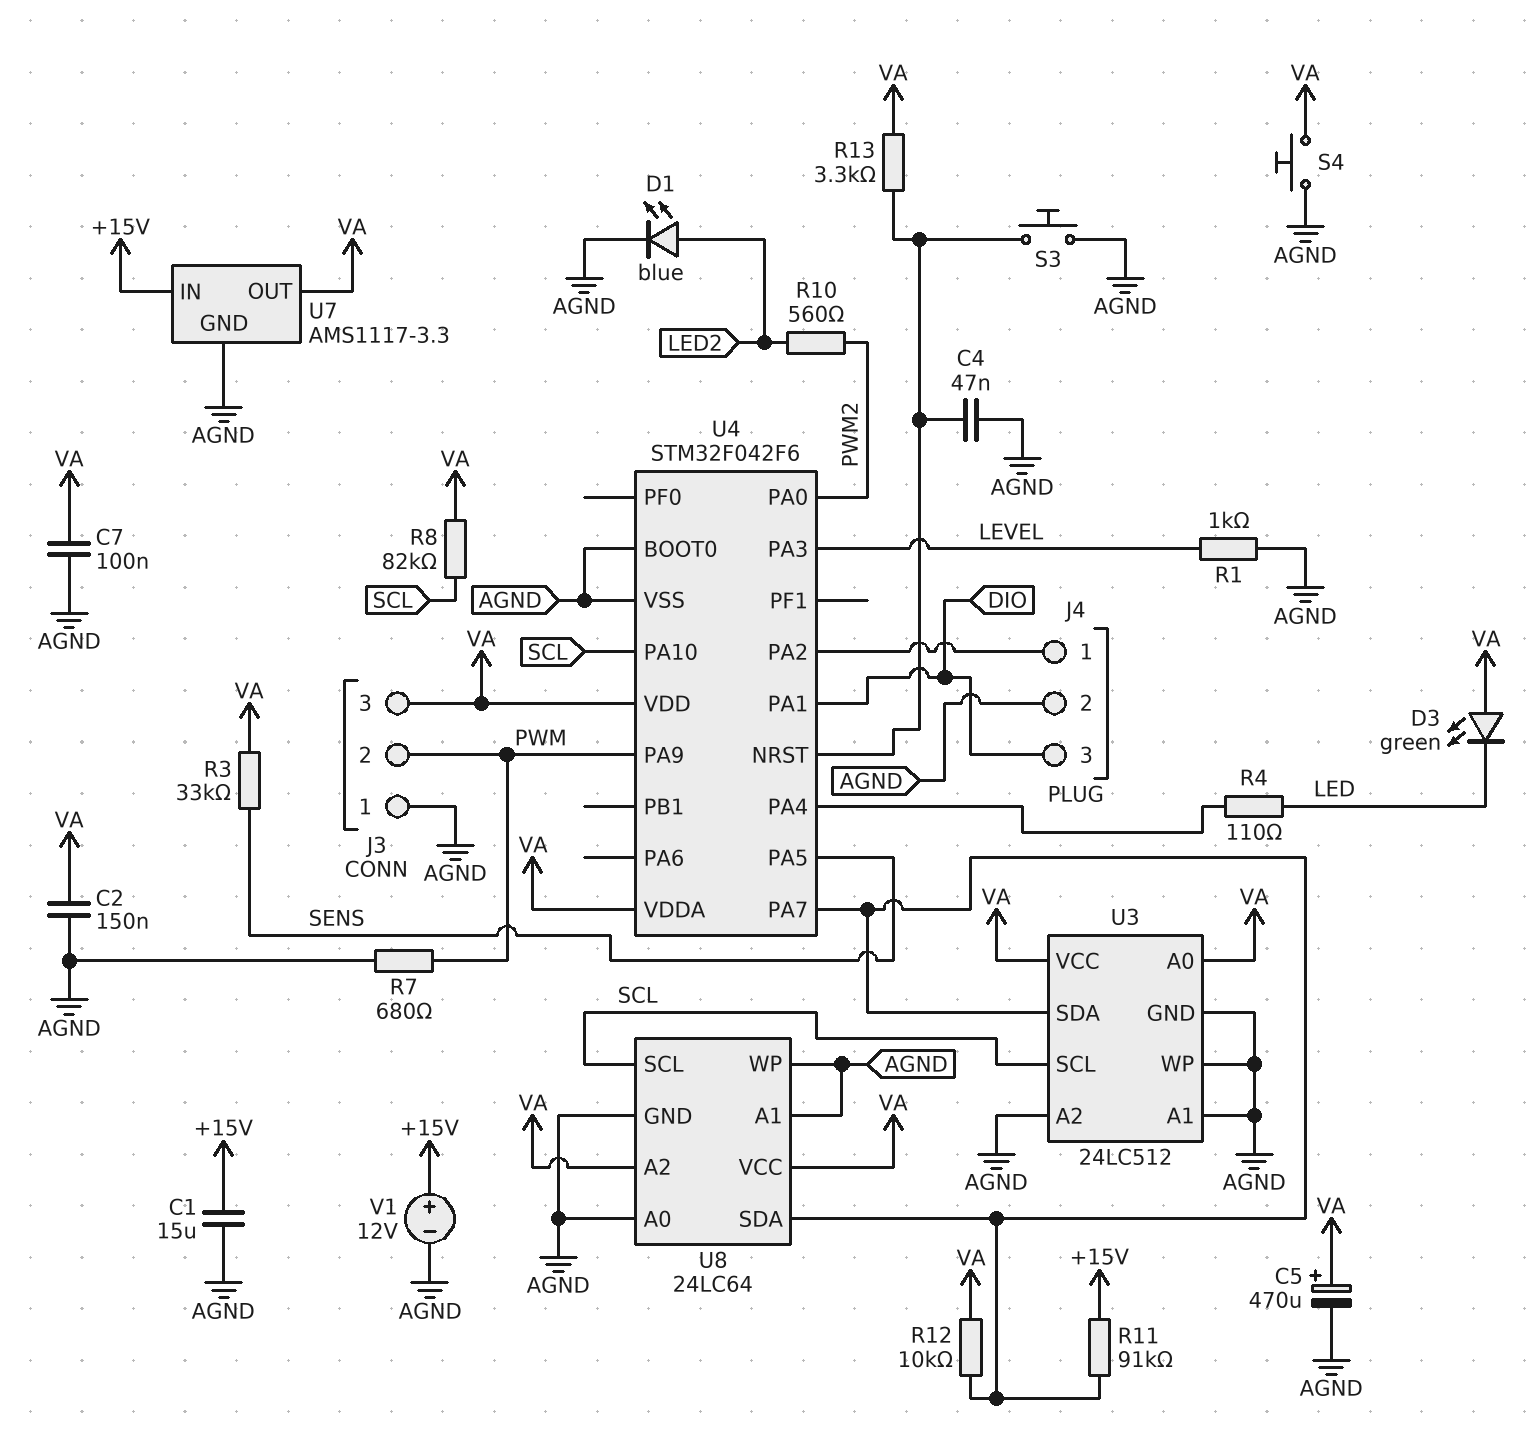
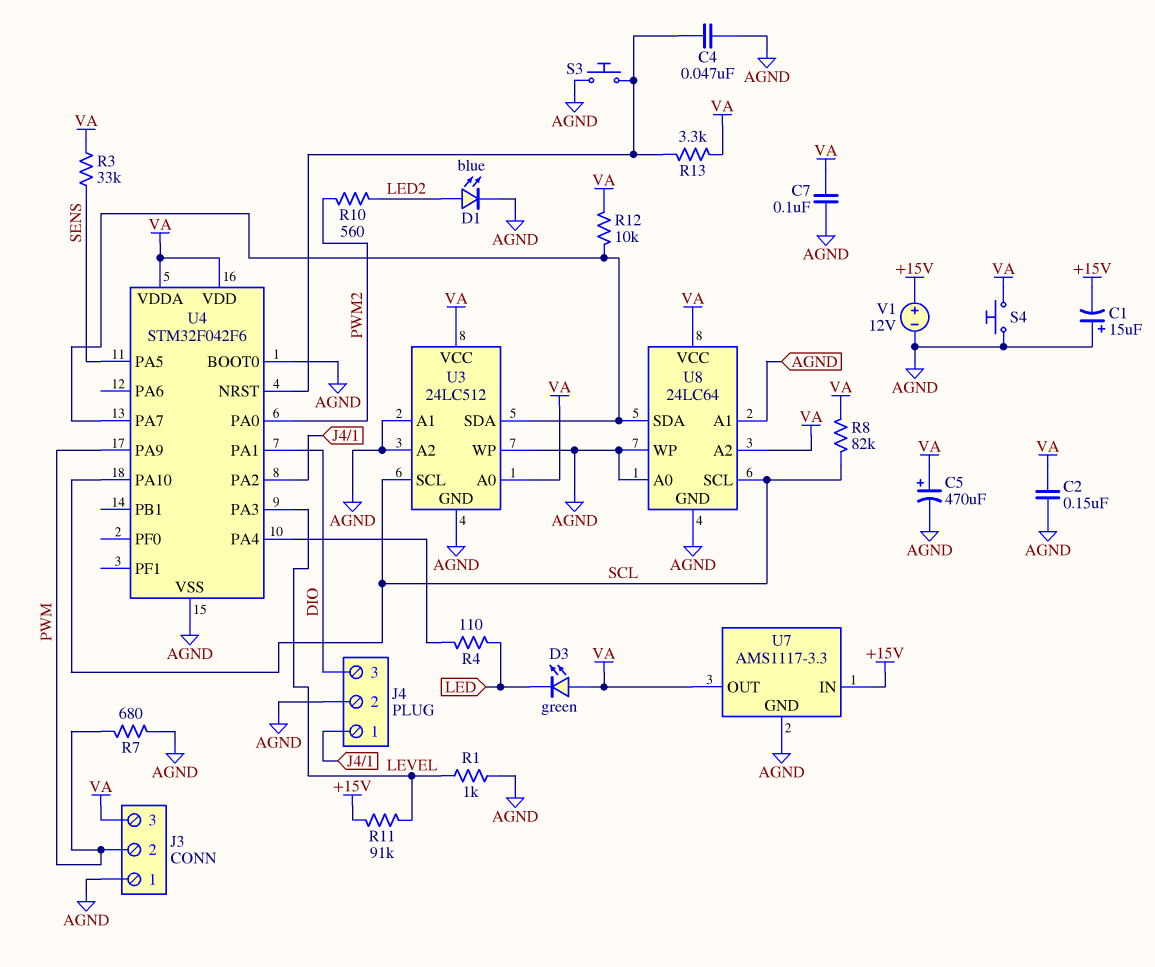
C1: 15uF (+15V, AGND) -> 15uF (plus AGND, minus +15V)
R11: 91k (+15V, U3/SDA) -> 91k (+15V, LEVEL)

